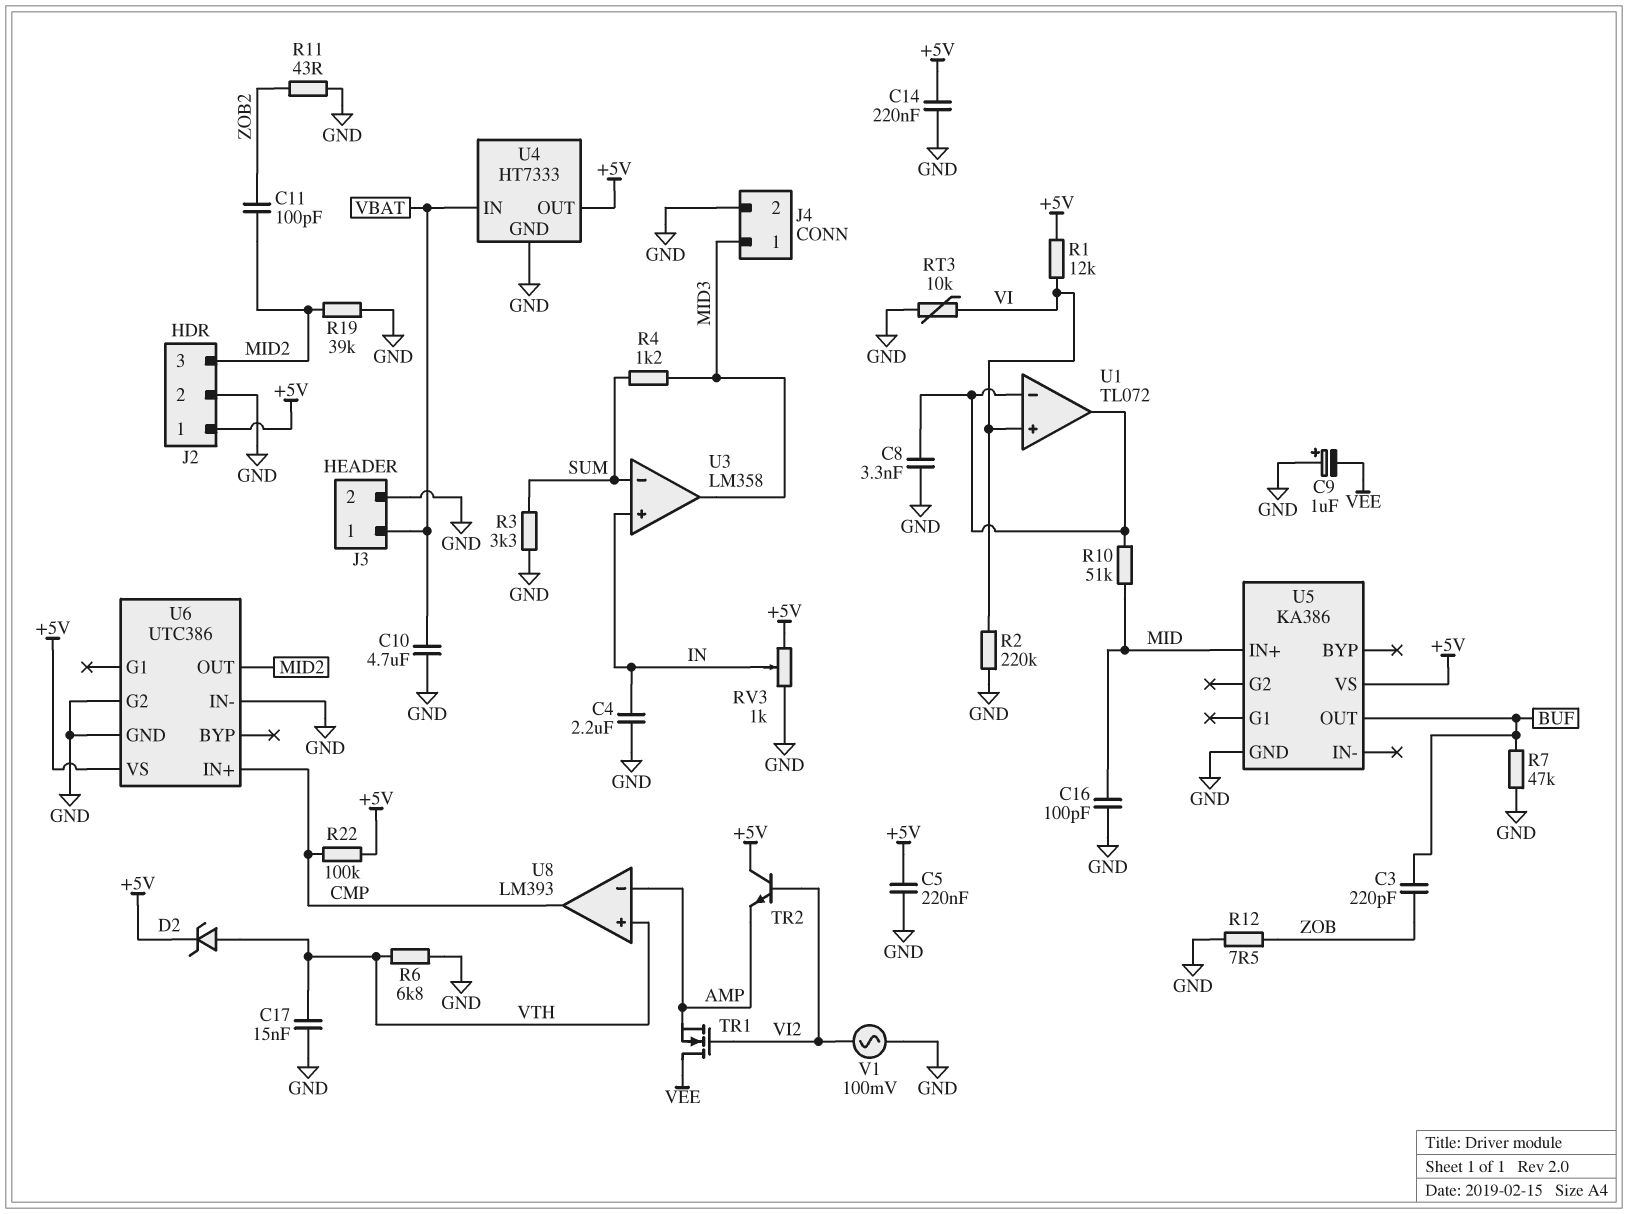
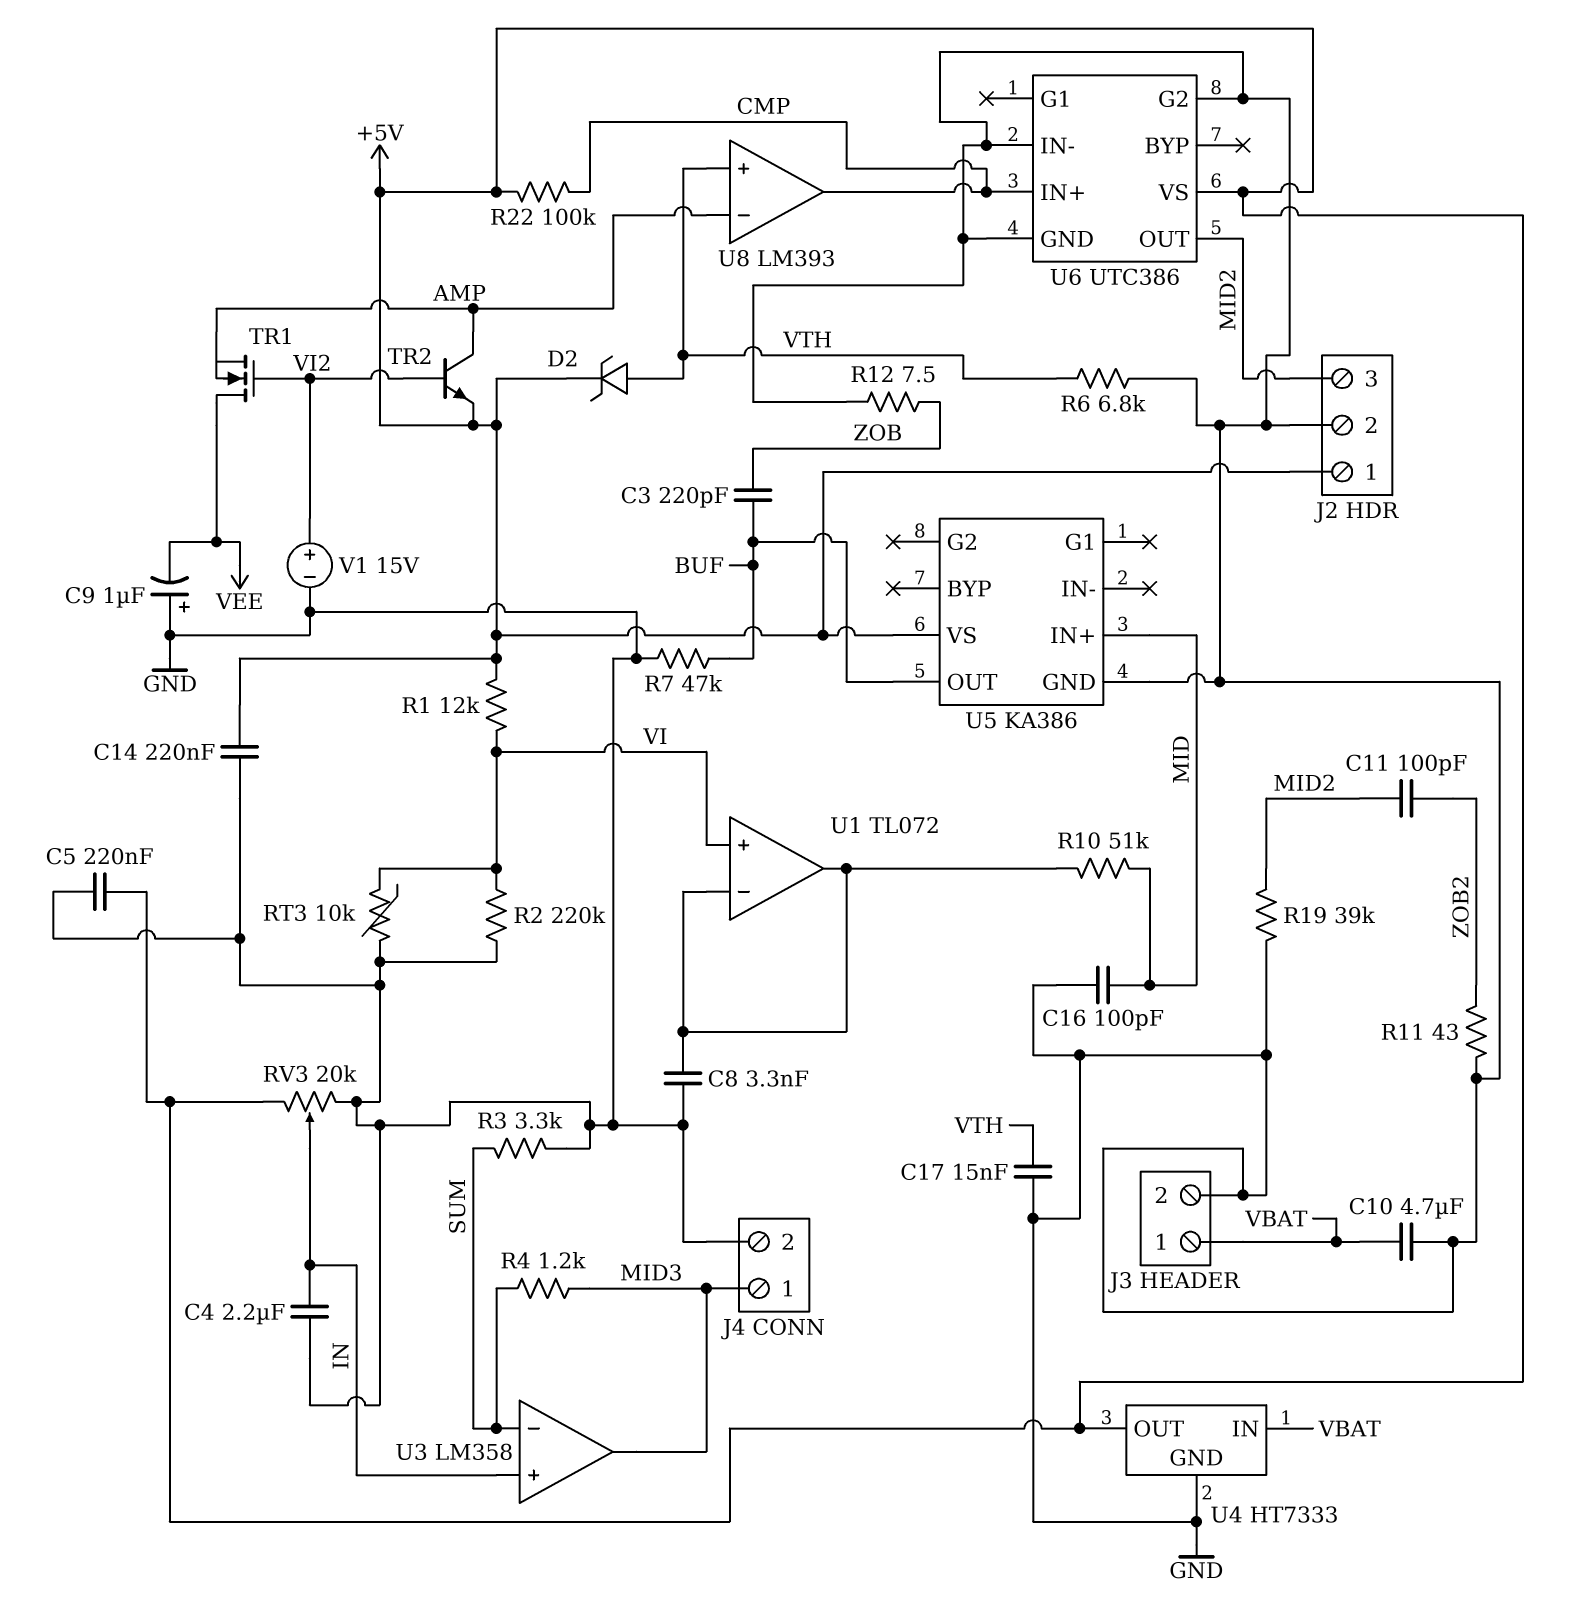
RV3: 1k (+5V, GND, wiper IN) -> 20k (+5V, GND, wiper IN)
TR2: NPN (B VI2, C +5V, E AMP) -> NPN (B VI2, C AMP, E +5V)
V1: AC 100mV (GND, VI2) -> 15V (plus VI2, minus GND)

